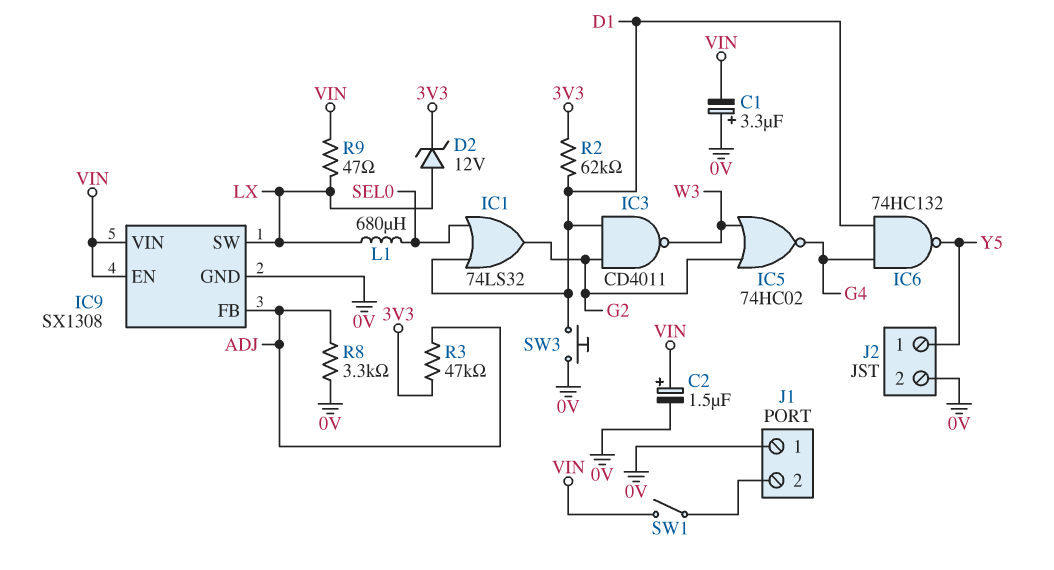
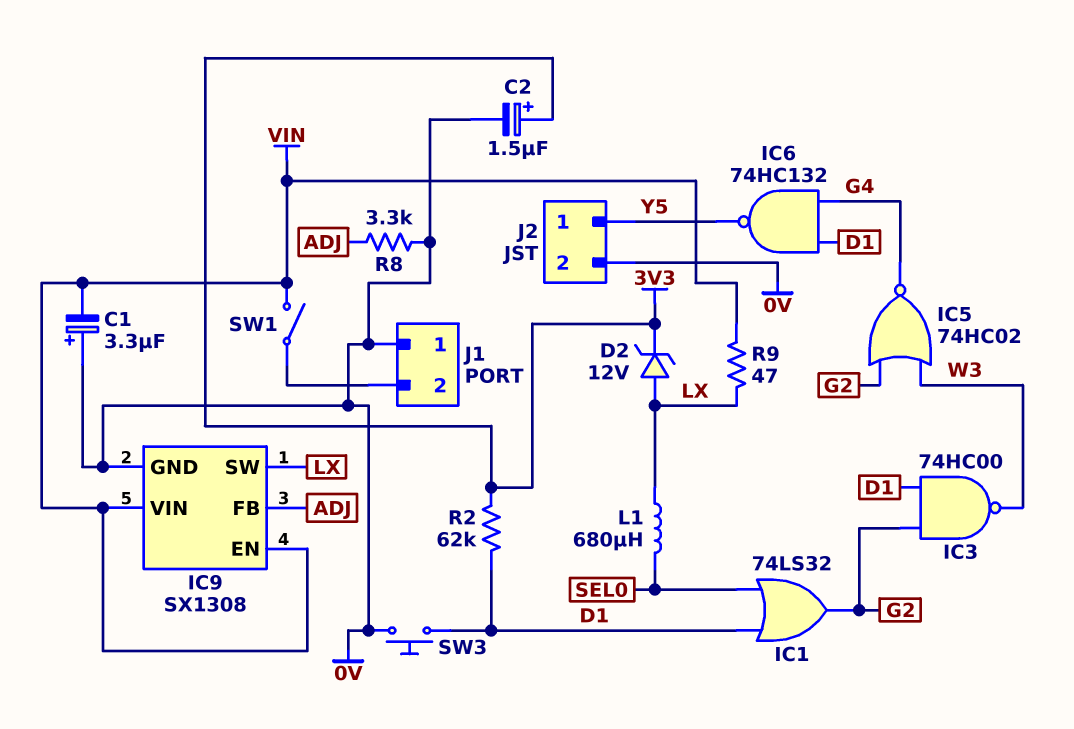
C2: 1.5uF (plus VIN, minus 0V) -> 1.5uF (plus 3V3, minus 0V)
IC3: NAND CD4011 (in D1, in G2, out W3) -> NAND 74HC00 (in D1, in G2, out W3)
R3: 47k (3V3, ADJ) -> none

